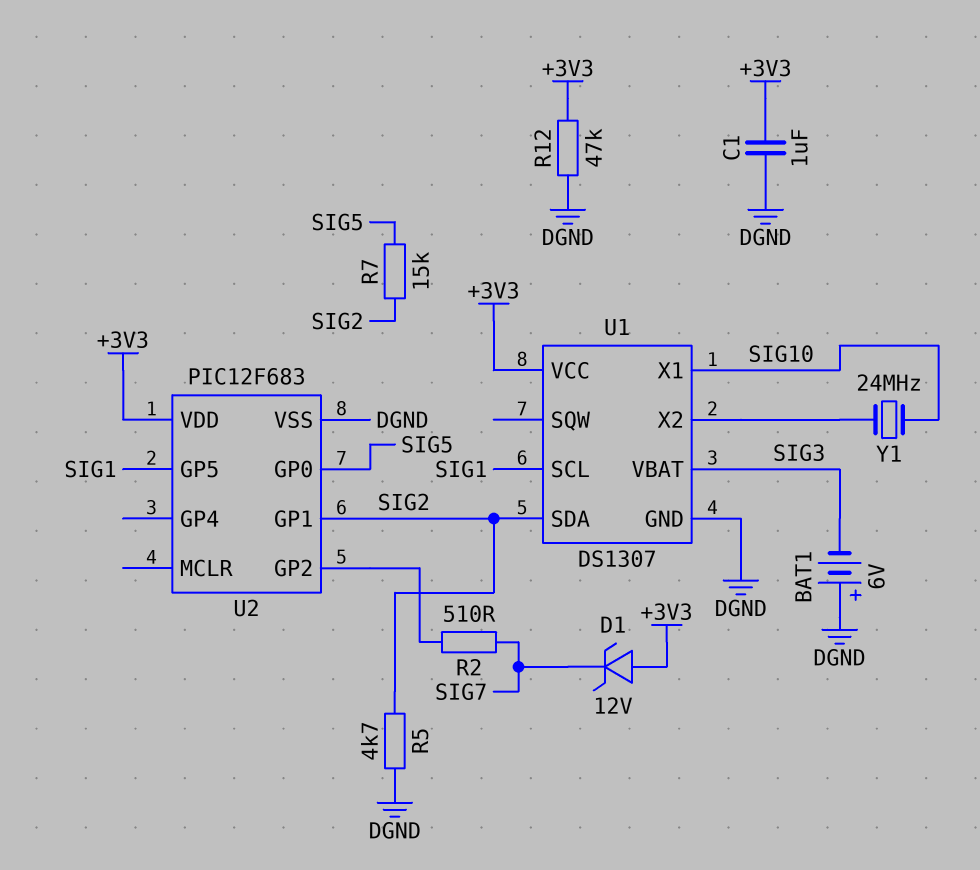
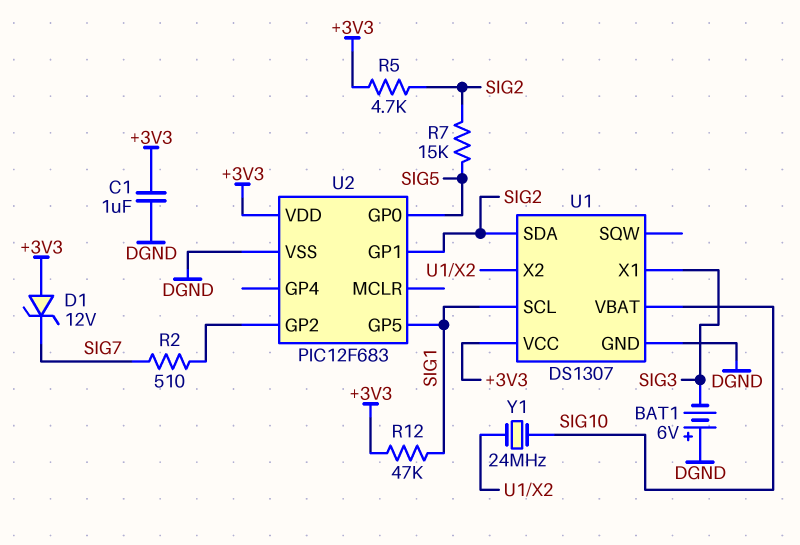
R5: 4.7k (DGND, SIG2) -> 4.7k (+3V3, SIG2)
R12: 47k (+3V3, DGND) -> 47k (+3V3, SIG1)
U1 pin VBAT: SIG3 -> SIG10
U1 pin X1: SIG10 -> SIG3

